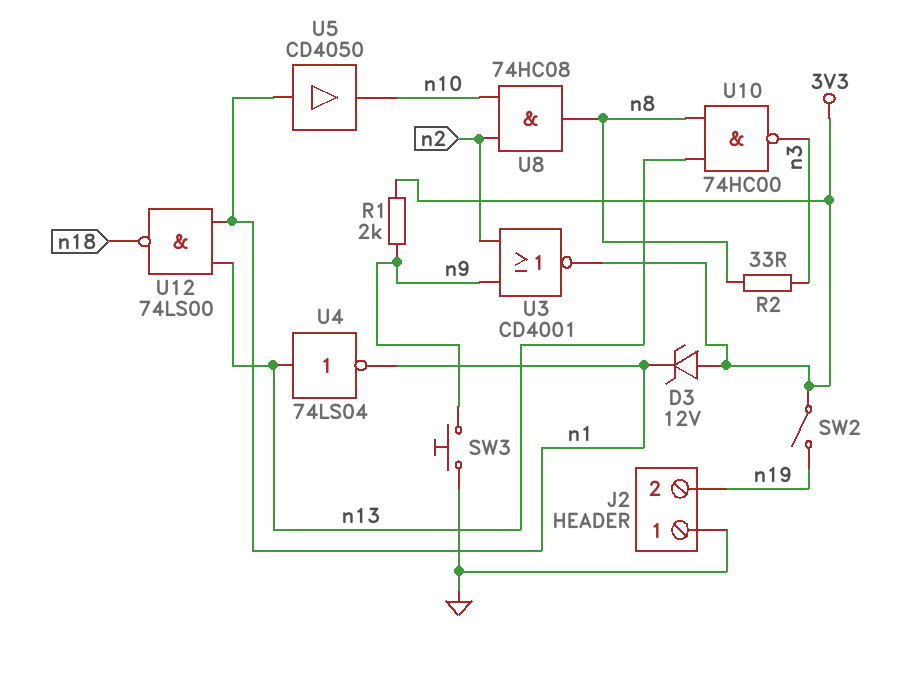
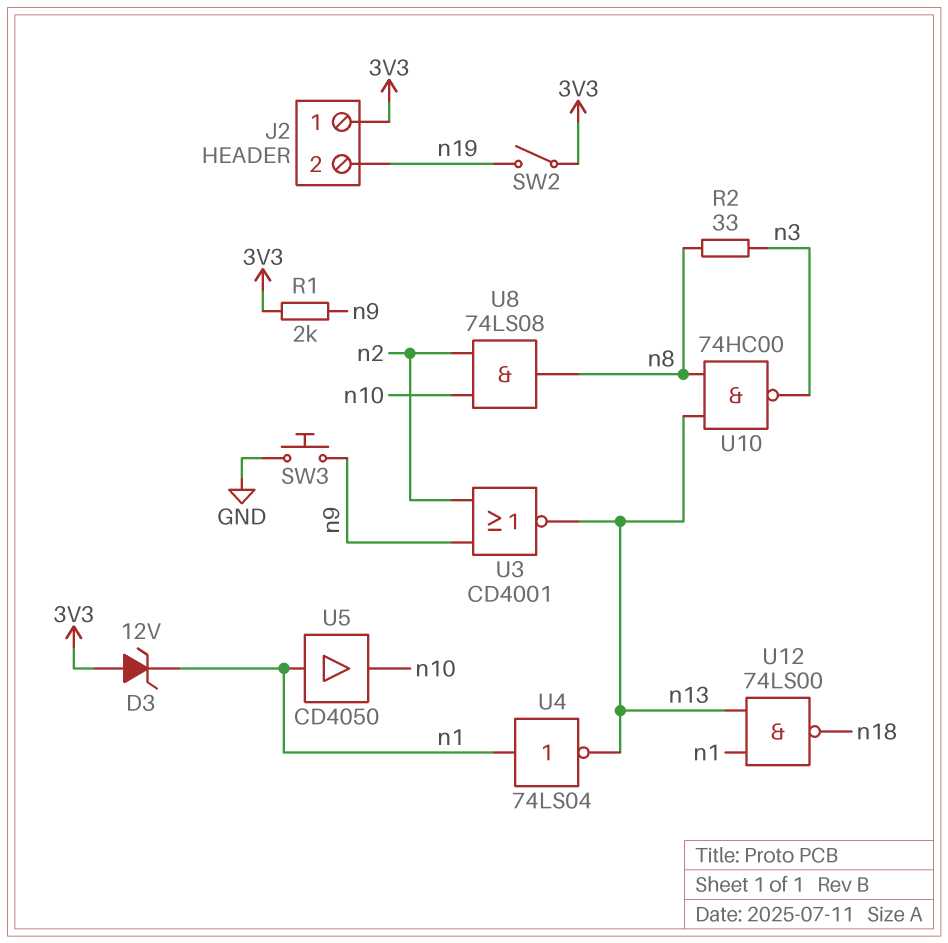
J2 pin 1: GND -> 3V3
U3: NOR CD4001 (in n2, in n9, out 3V3) -> NOR CD4001 (in n2, in n9, out n13)
U4: NOT 74LS04 (in n13, out n1) -> NOT 74LS04 (in n1, out n13)
U8: AND 74HC08 (in n2, in n10, out n8) -> AND 74LS08 (in n2, in n10, out n8)

